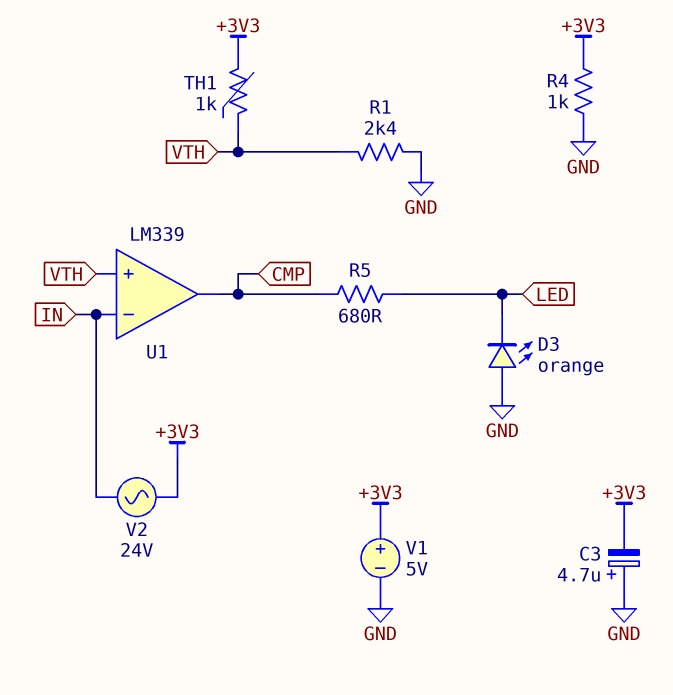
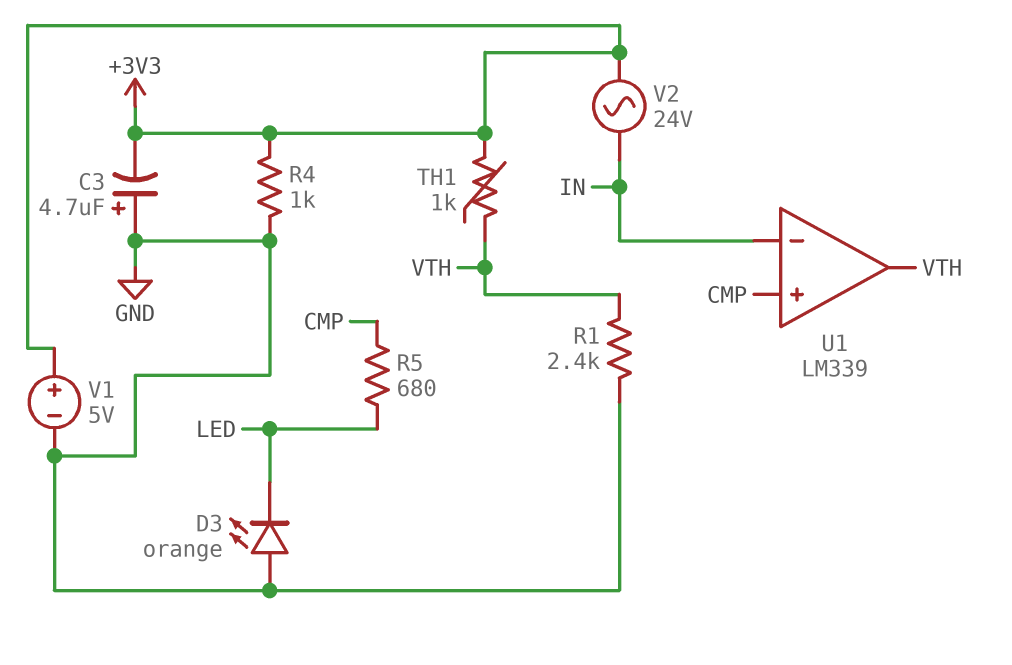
U1 pin in+: VTH -> CMP
U1 pin out: CMP -> VTH

